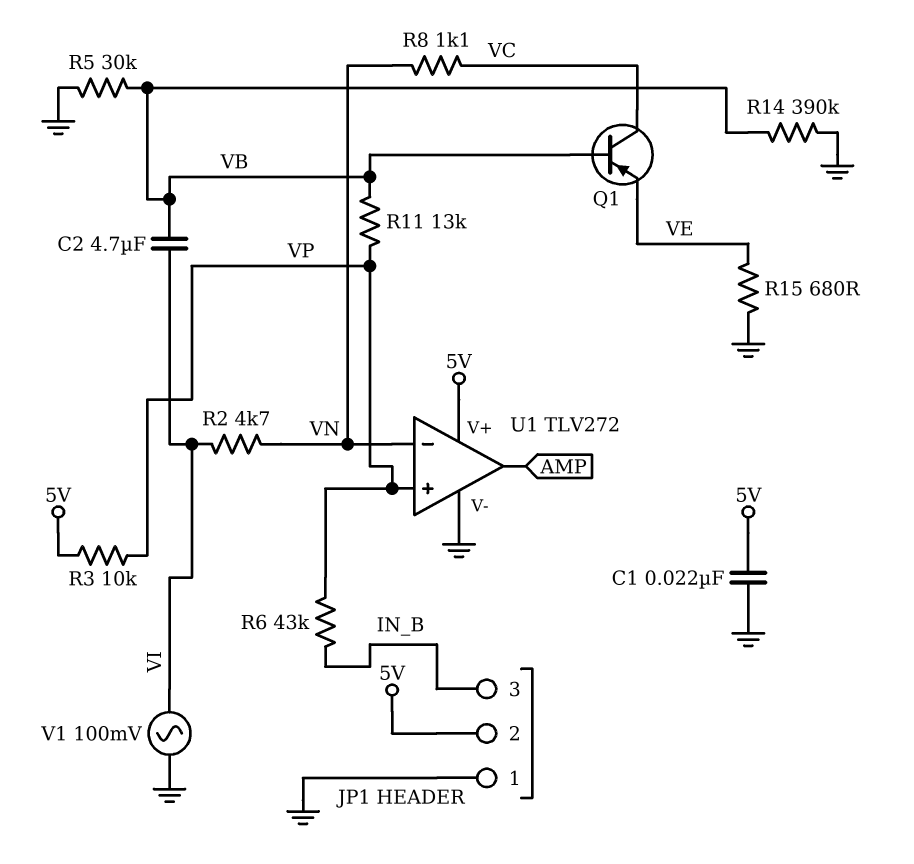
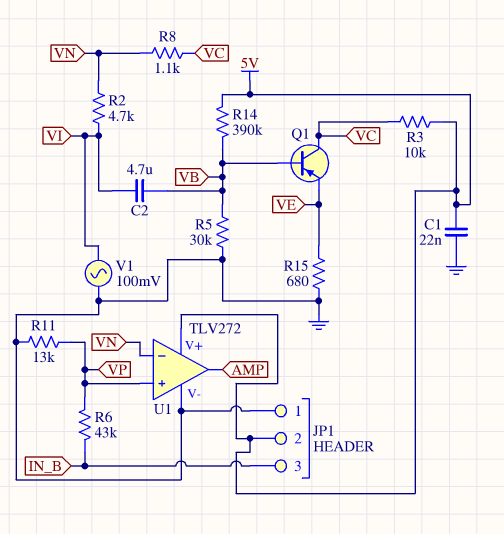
R3: 10k (5V, VP) -> 10k (5V, VC)
R11: 13k (VB, VP) -> 13k (GND, VP)
R14: 390k (GND, VB) -> 390k (5V, VB)

